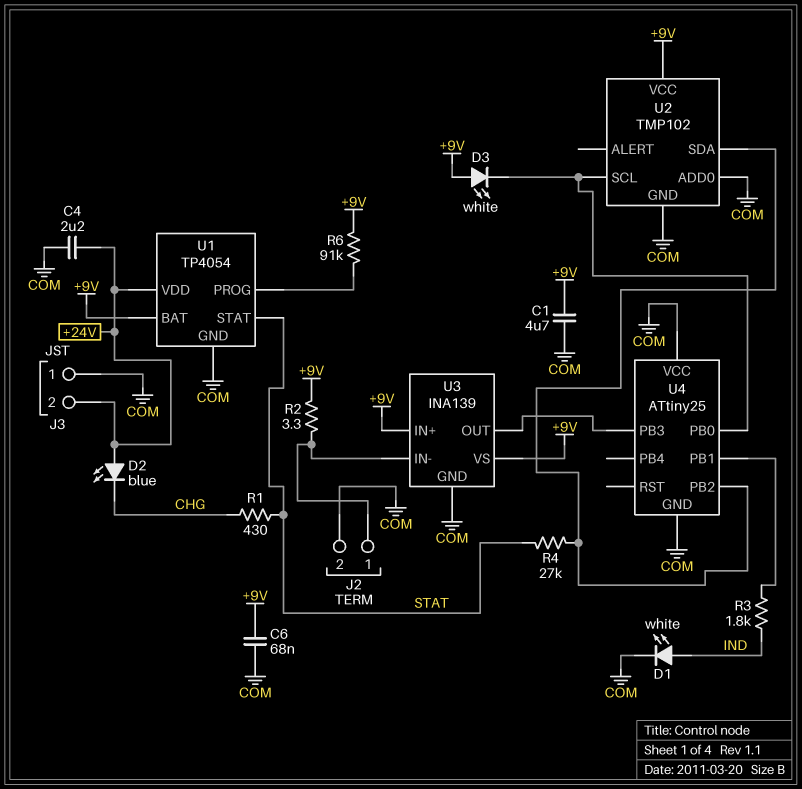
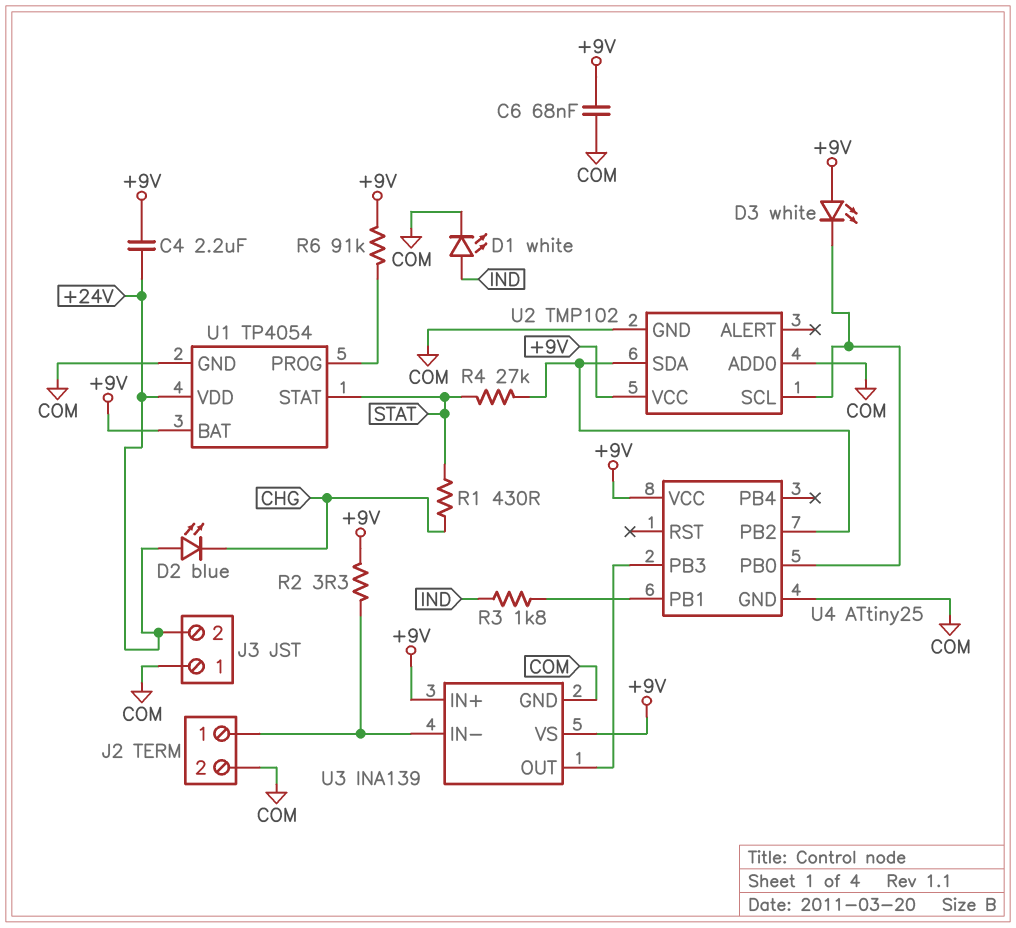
C1: 4.7uF (+9V, COM) -> none
C4: 2.2uF (+24V, COM) -> 2.2uF (+9V, +24V)
U4 pin VCC: COM -> +9V

